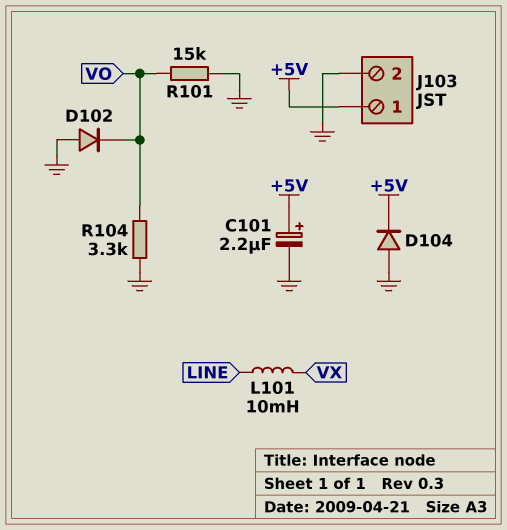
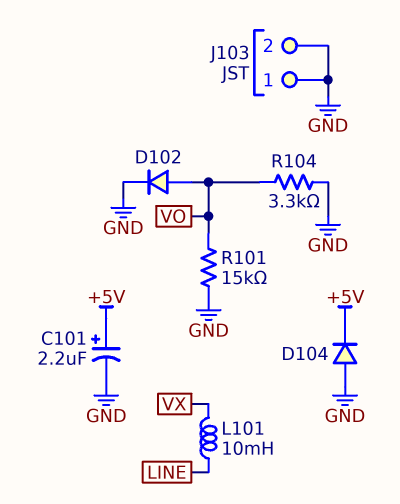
D102: diode (A GND, K VO) -> diode (A VO, K GND)
J103 pin 1: +5V -> GND

